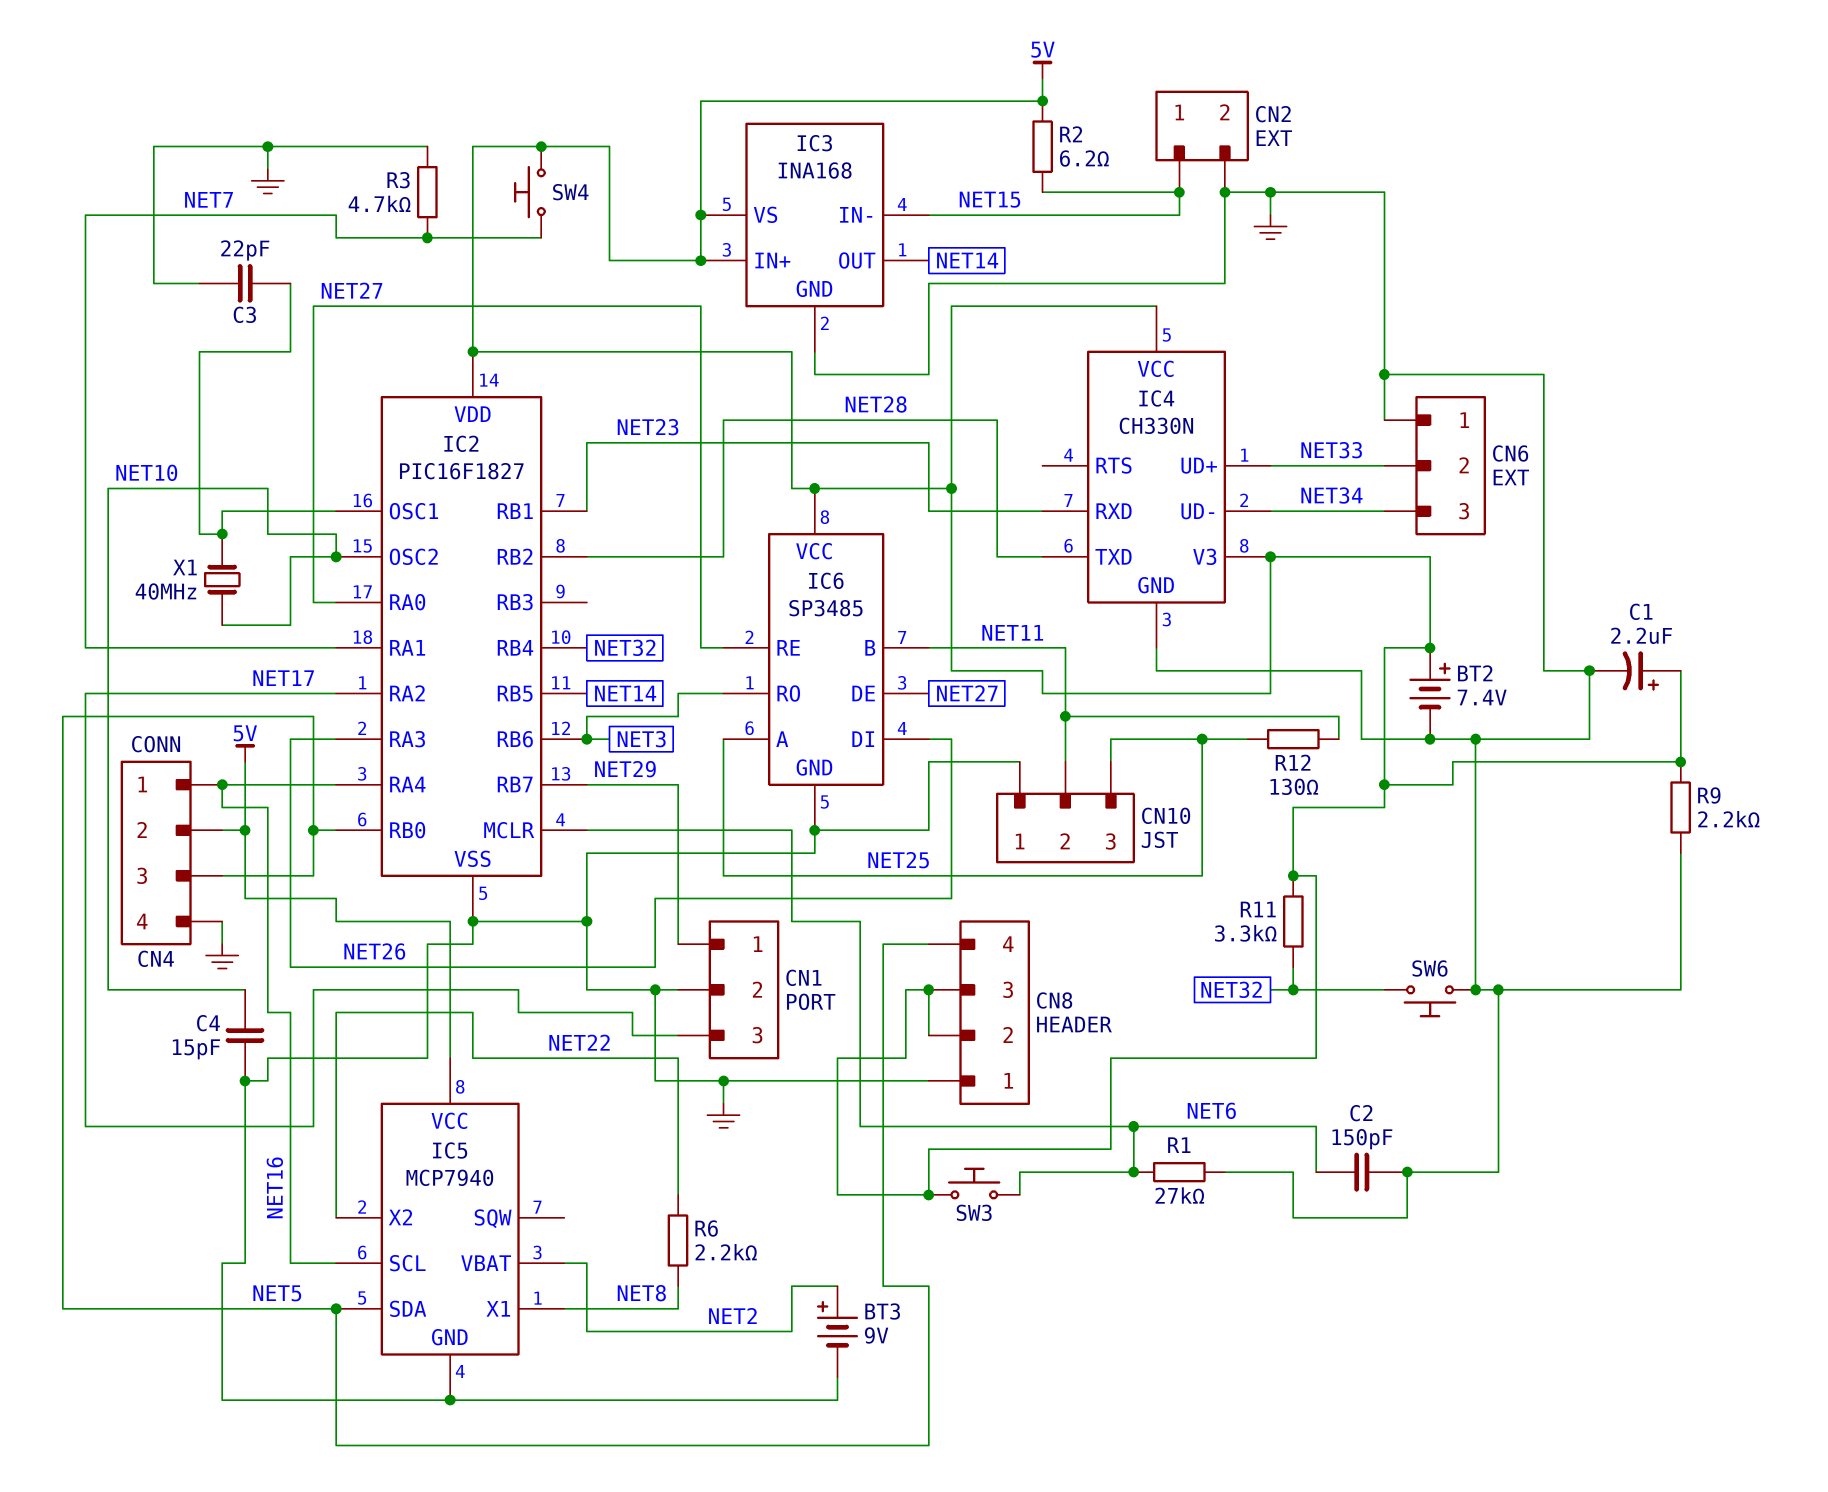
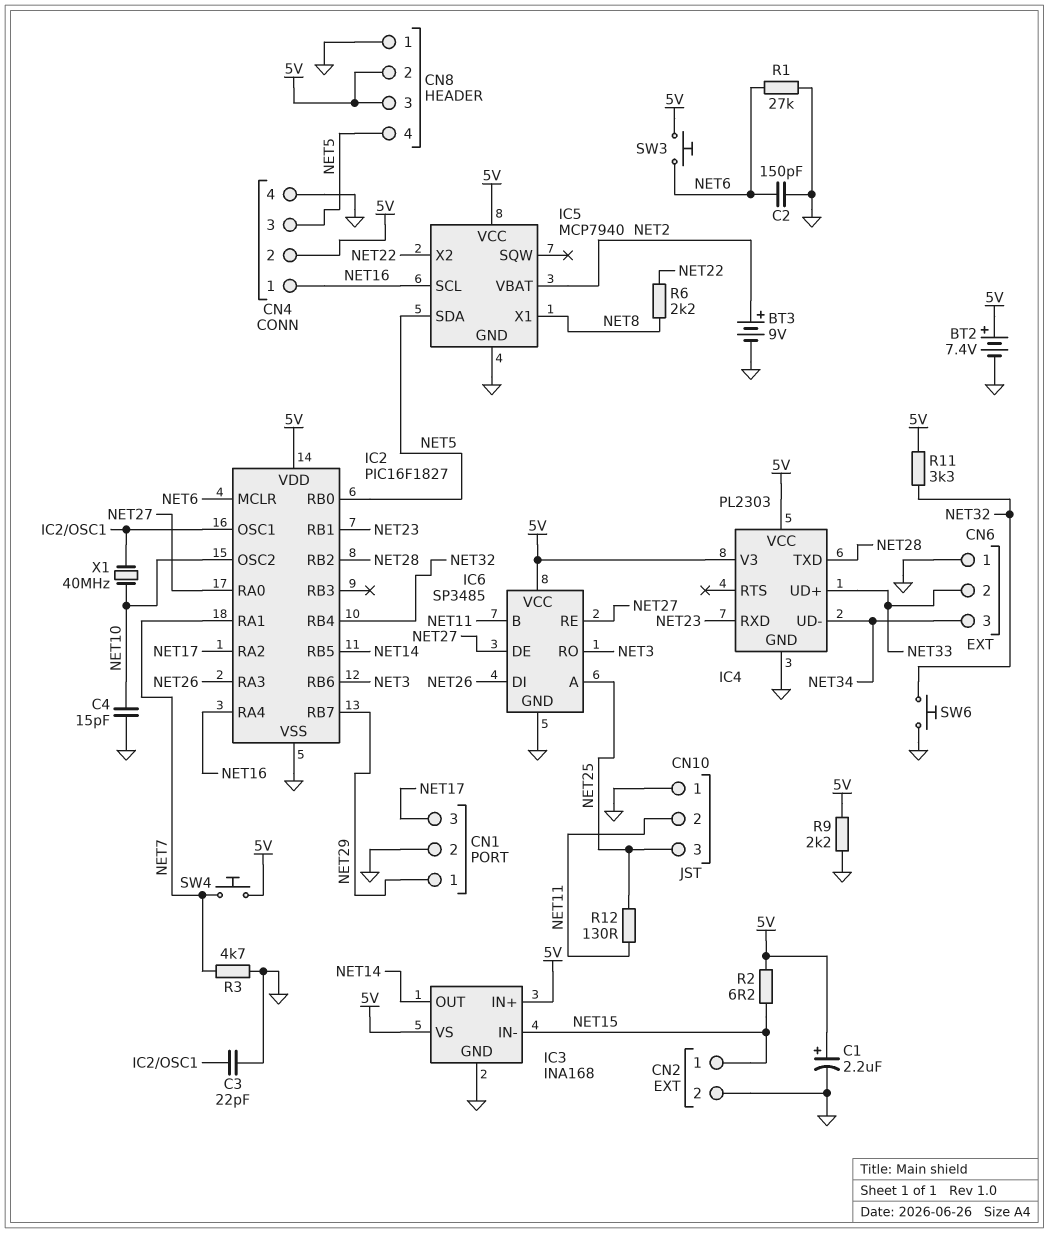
IC4: CH330N -> PL2303

